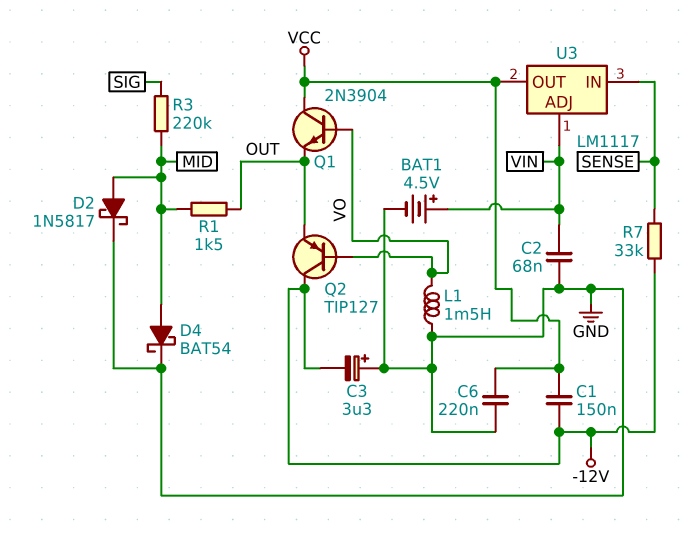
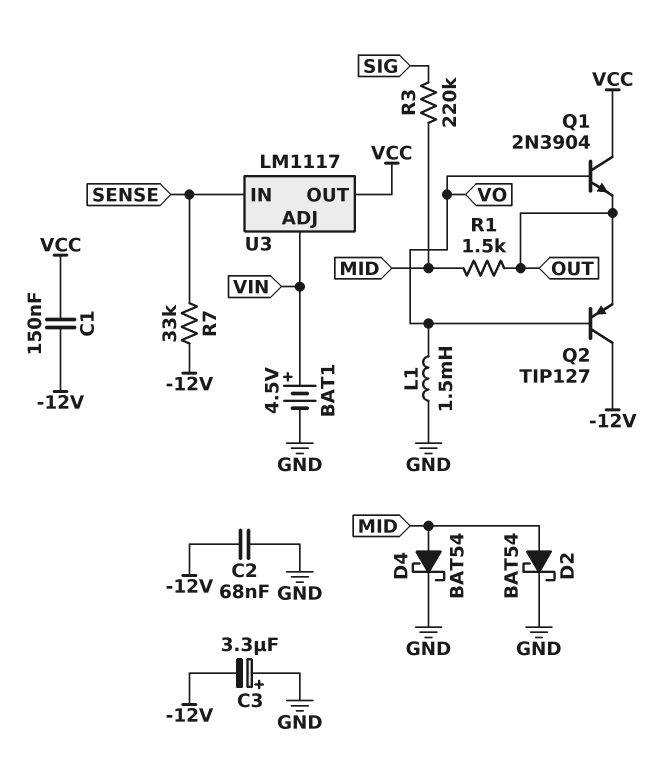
C2: 68nF (GND, VIN) -> 68nF (-12V, GND)
C6: 220nF (GND, VCC) -> none
D2: schottky 1N5817 (A MID, K GND) -> schottky BAT54 (A MID, K GND)

